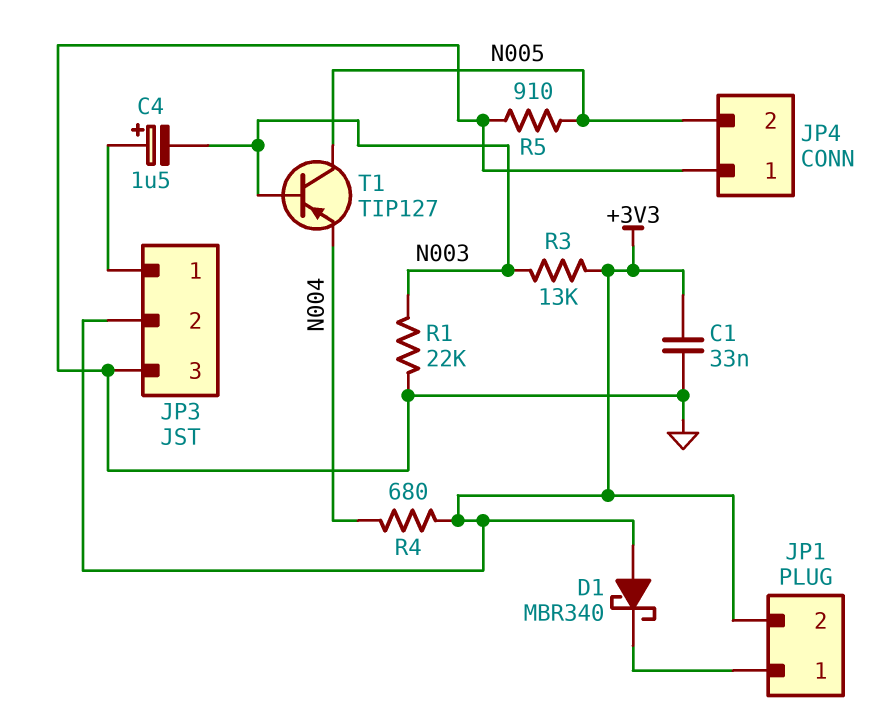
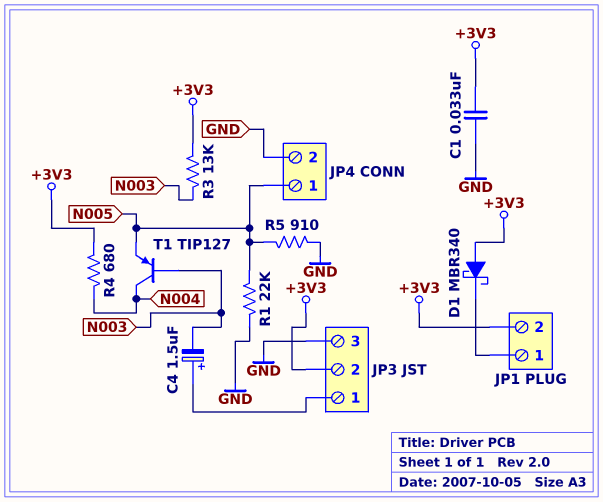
JP4 pin 1: GND -> N005
JP4 pin 2: N005 -> GND
R1: 22k (GND, N003) -> 22k (GND, N005)
T1: PNP TIP127 (B N003, C N005, E N004) -> PNP TIP127 (B N003, C N004, E N005)

